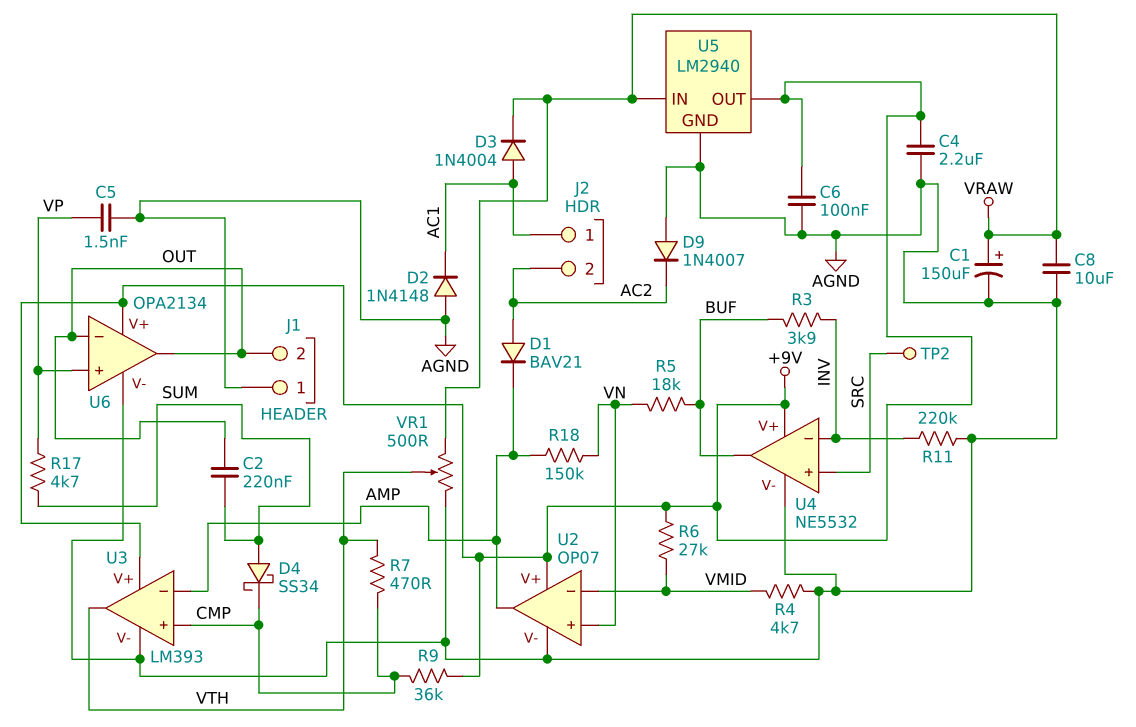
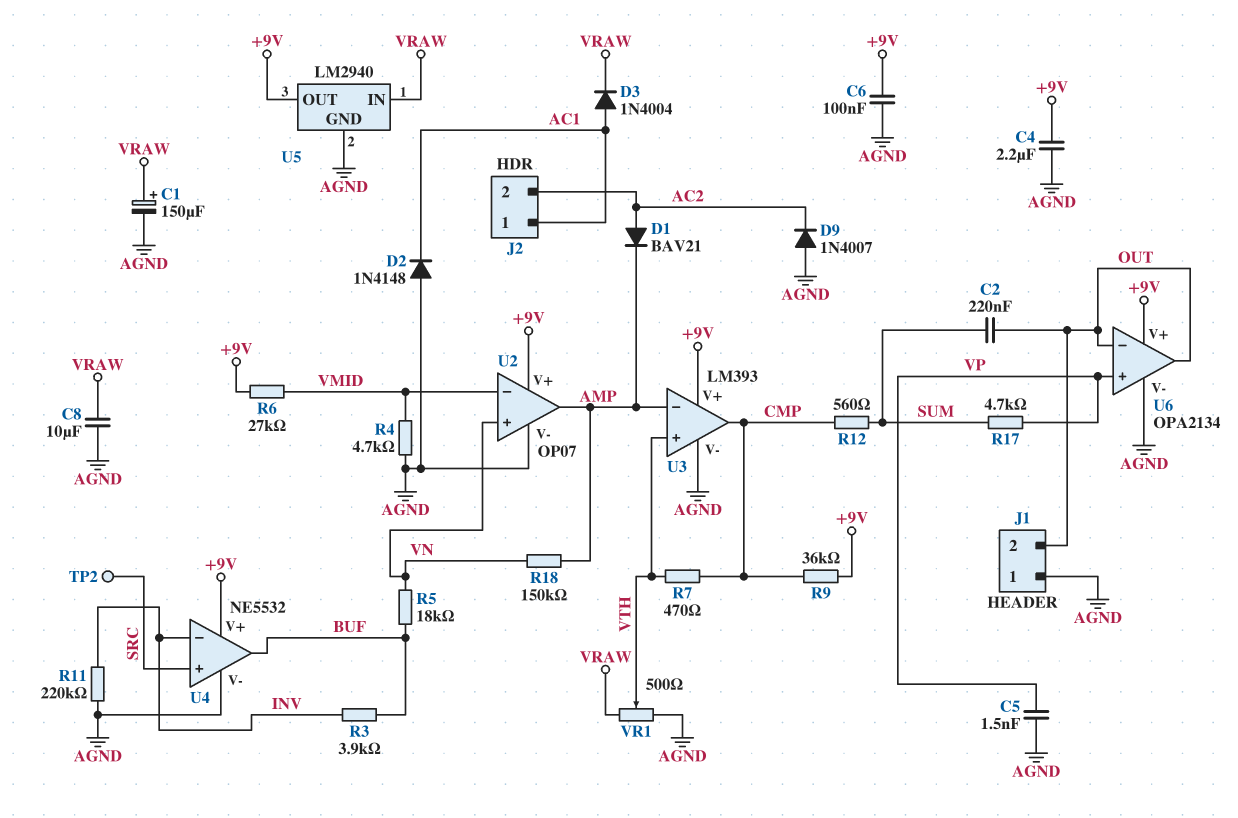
D4: schottky SS34 (A SUM, K CMP) -> none
R12: none -> 560 (CMP, SUM)
U3 pin in+: CMP -> VTH
U3 pin out: VTH -> CMP

